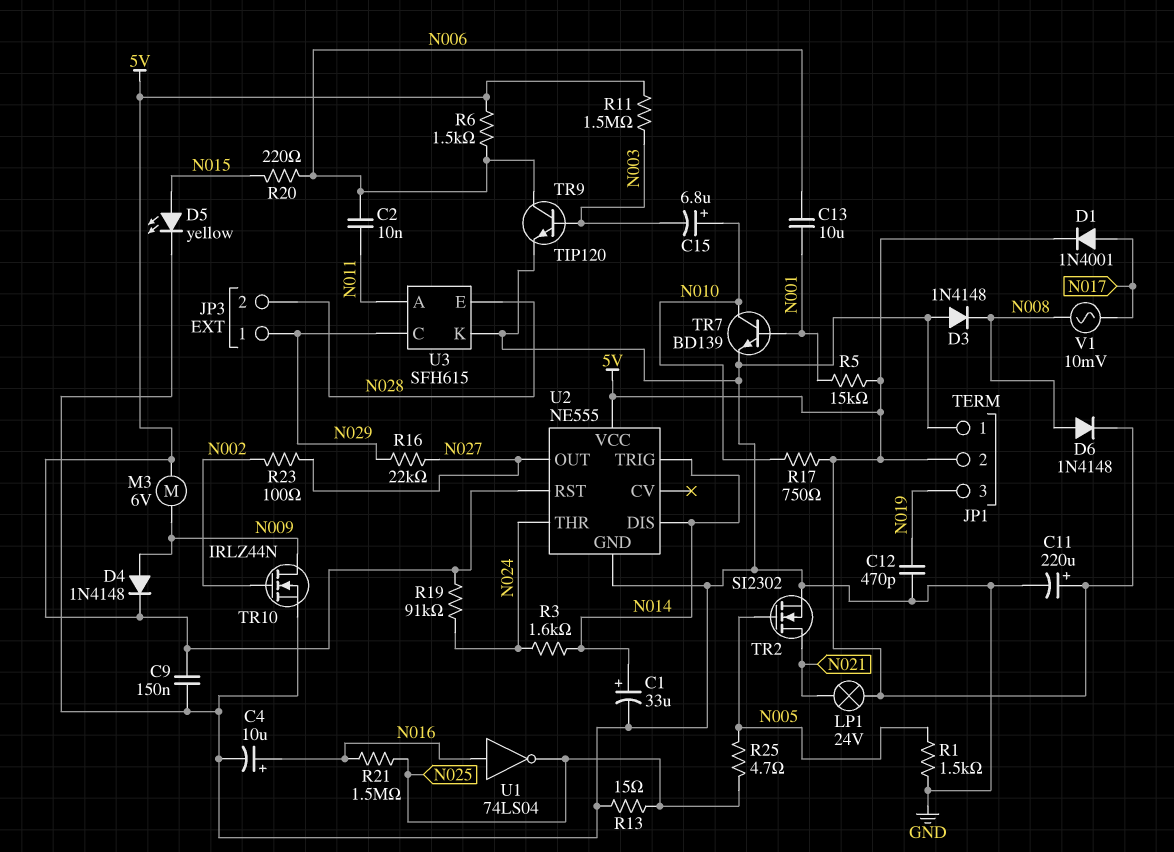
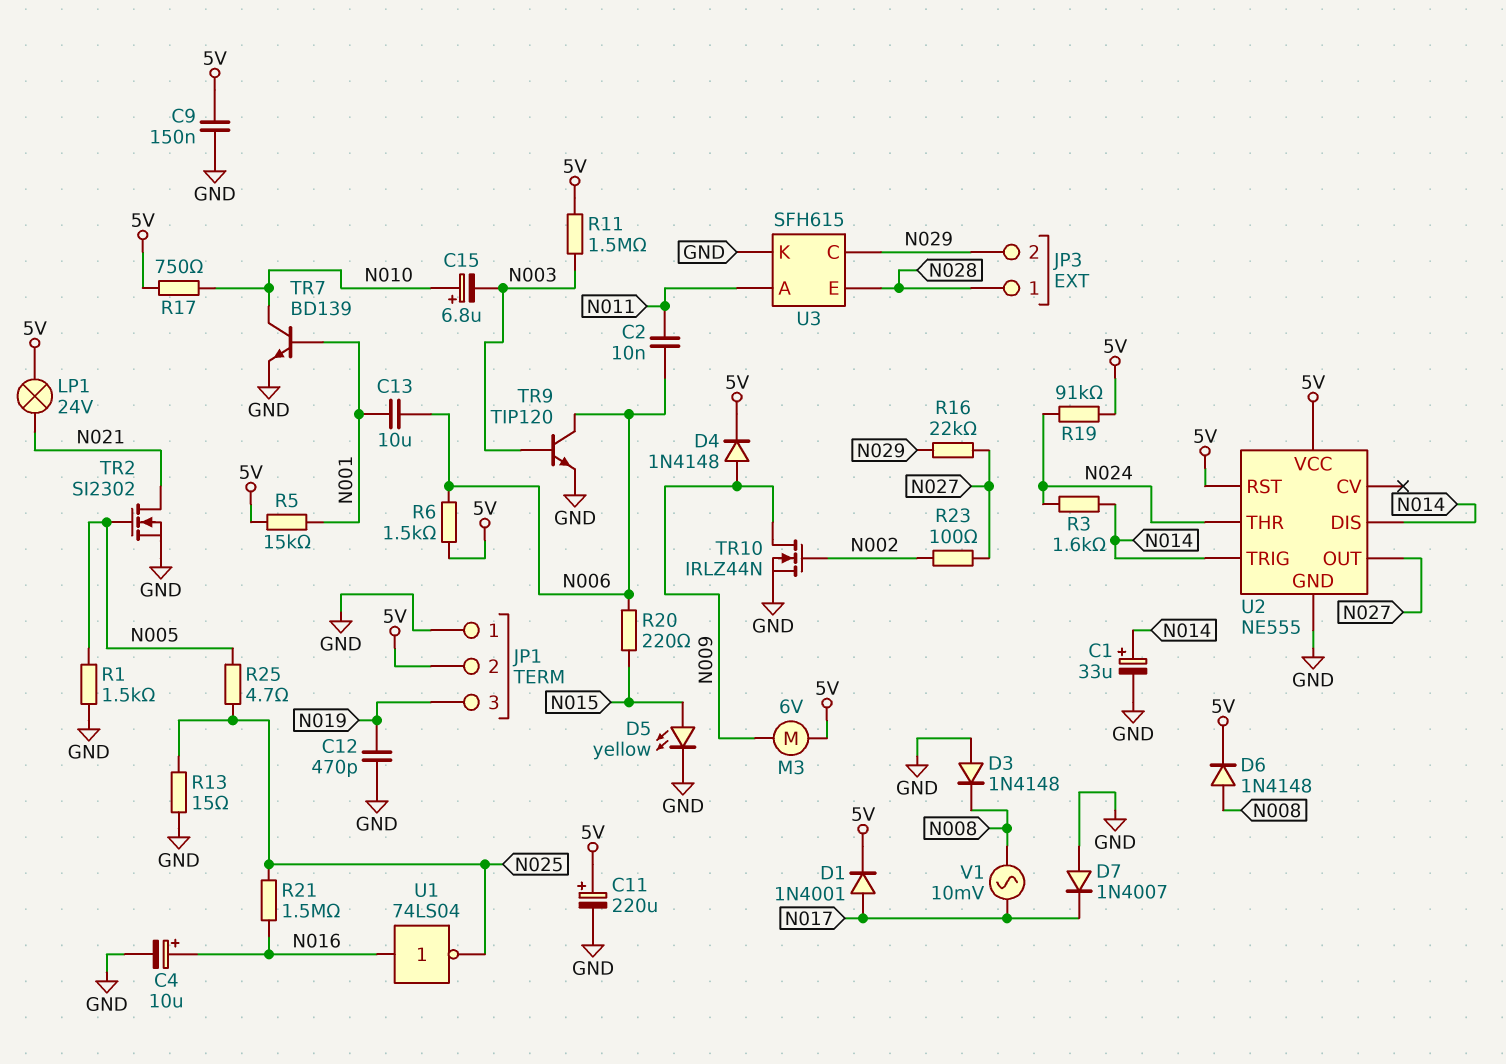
D7: none -> diode 1N4007 (A GND, K N017)
JP3 pin 1: N029 -> N028
JP3 pin 2: N028 -> N029

